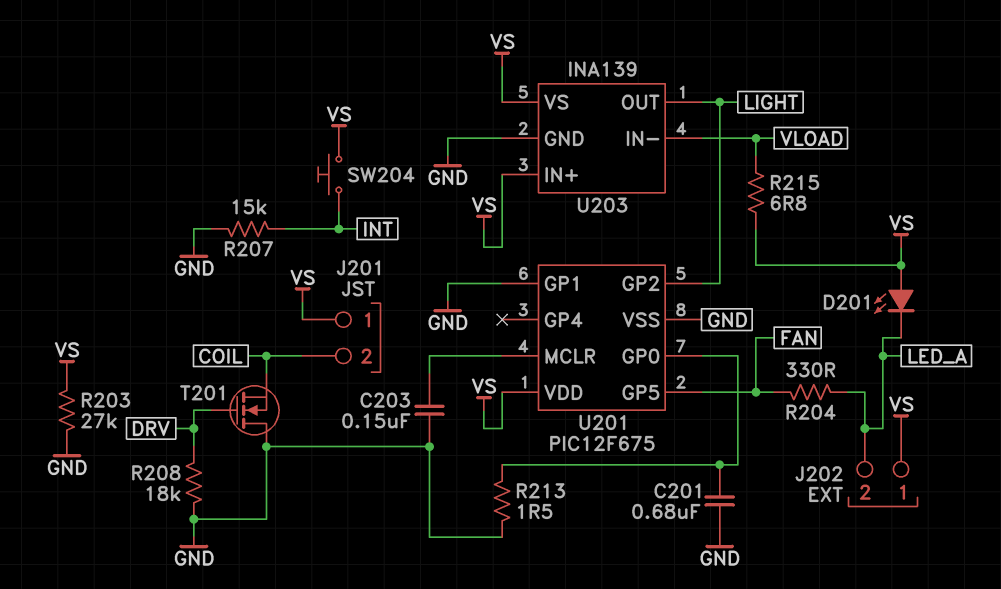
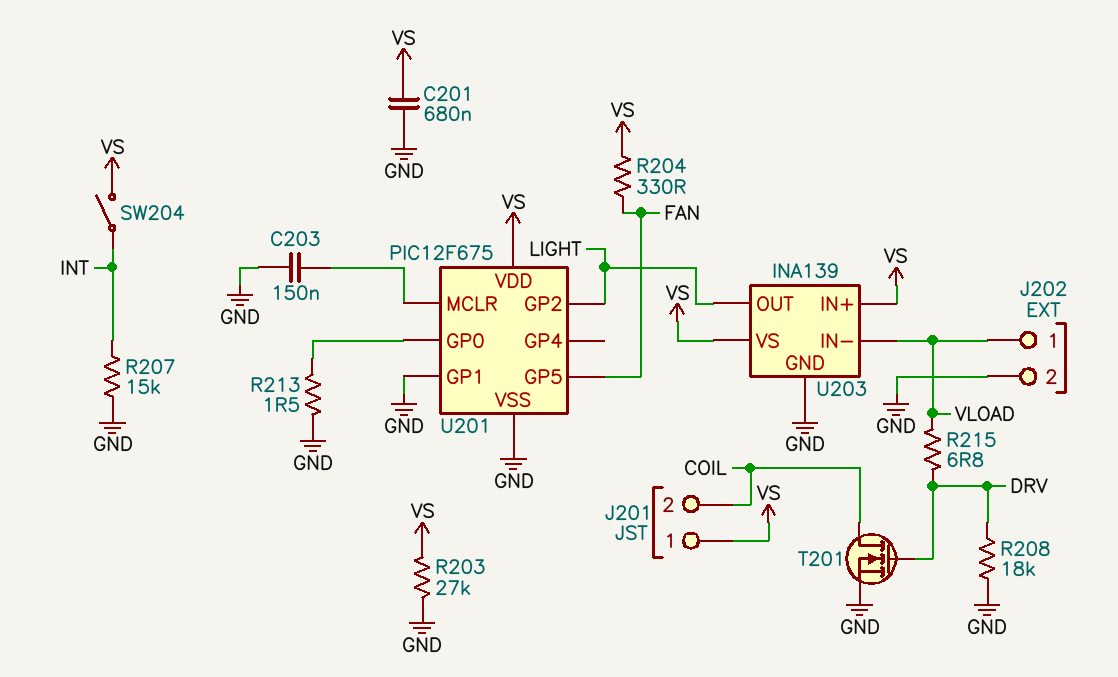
C201: 680nF (GND, U201/GP0) -> 680nF (GND, VS)
D201: LED (A VS, K LED_A) -> none
J202 pin 1: VS -> VLOAD
J202 pin 2: LED_A -> GND
R204: 330 (FAN, LED_A) -> 330 (FAN, VS)
R215: 6.8 (VLOAD, VS) -> 6.8 (DRV, VLOAD)
SW204: button (INT, VS) -> switch (INT, VS)
T201: NMOS (G DRV, D GND, S COIL) -> NMOS (G DRV, D COIL, S GND)

